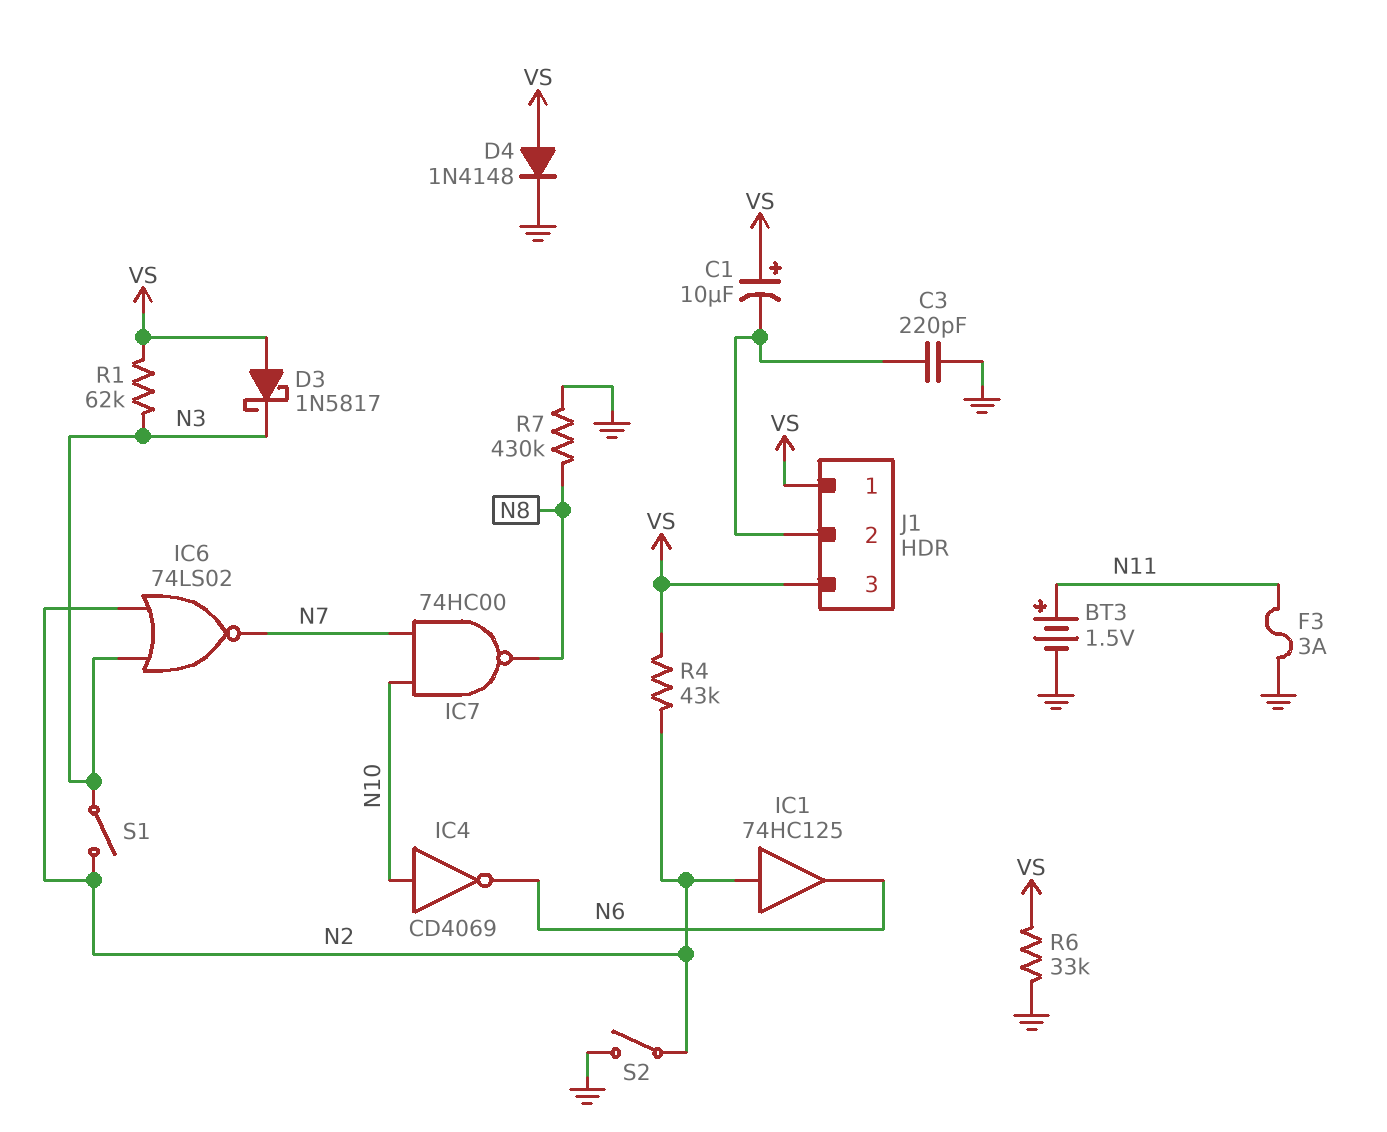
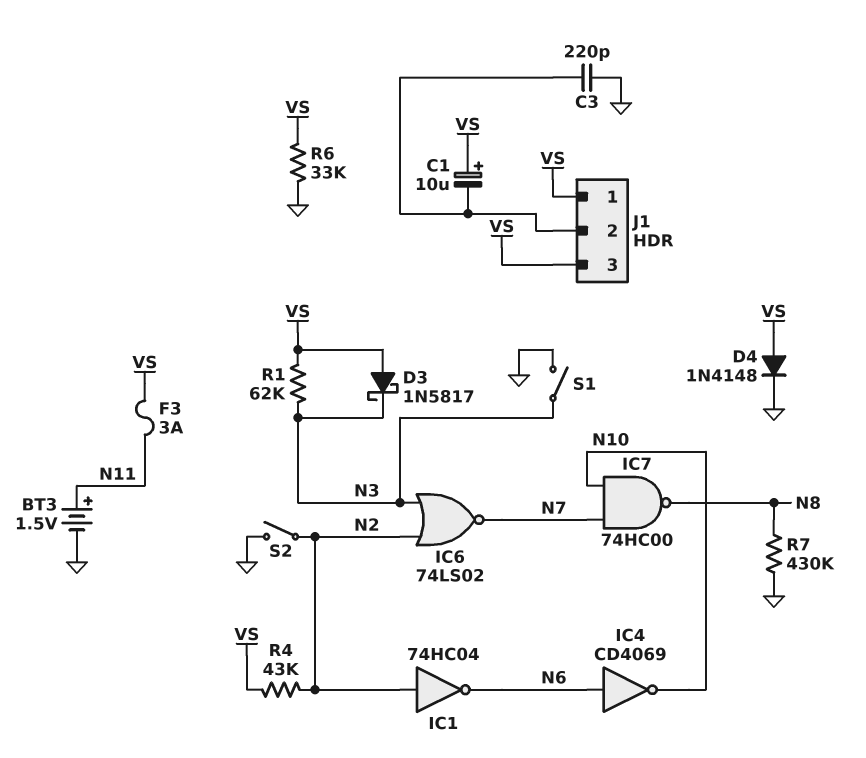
F3: 3A (GND, N11) -> 3A (N11, VS)
IC1: buffer 74HC125 (in N2, out N6) -> NOT 74HC04 (in N2, out N6)
IC4: NOT CD4069 (in N10, out N6) -> NOT CD4069 (in N6, out N10)
S1: switch (N2, N3) -> switch (GND, N3)

